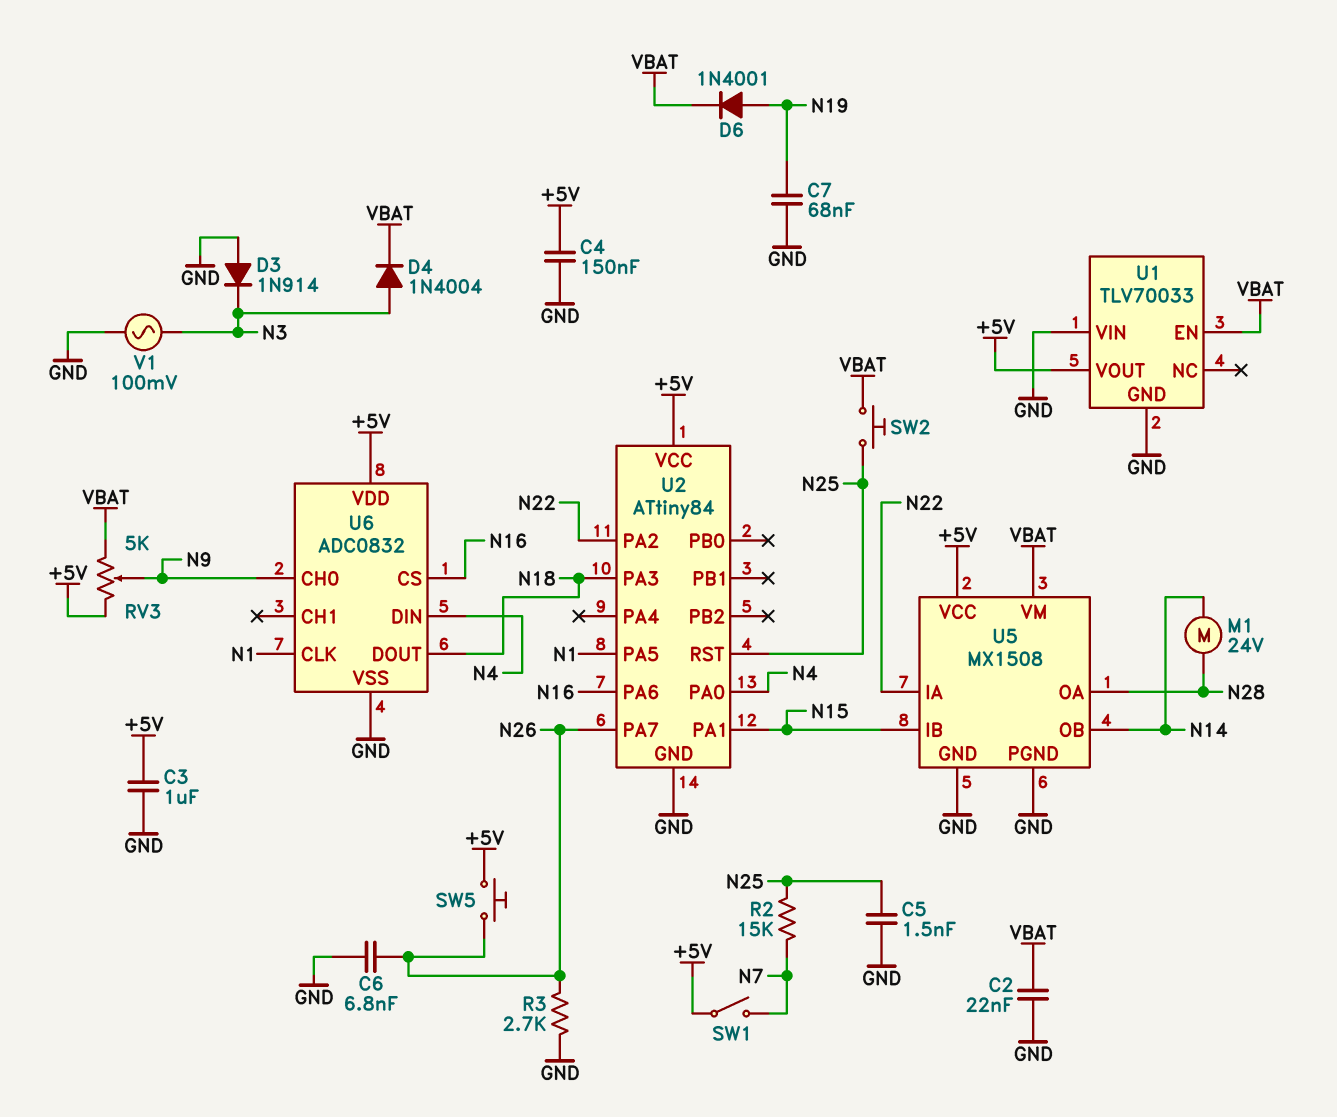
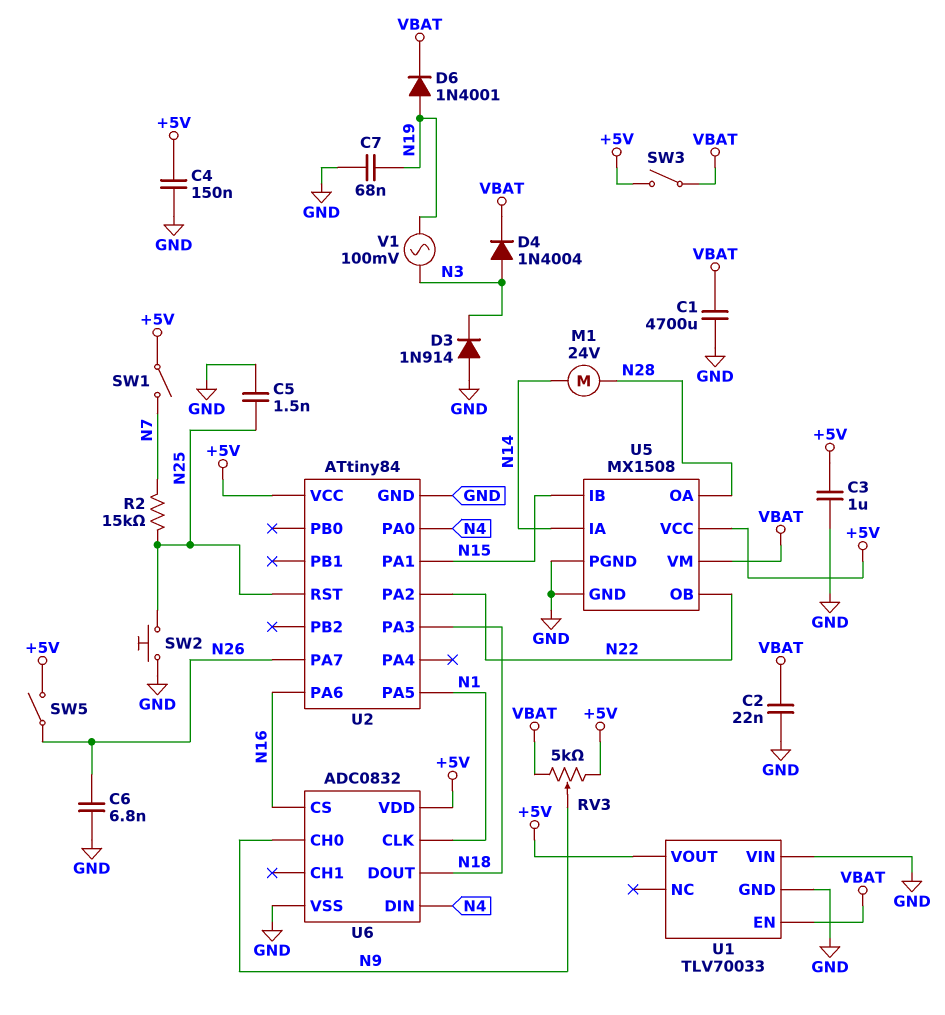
C1: none -> 4700uF (GND, VBAT)
R3: 2.7k (GND, N26) -> none
SW2: button (N25, VBAT) -> button (GND, N25)
SW3: none -> switch (+5V, VBAT)
SW5: button (+5V, N26) -> switch (+5V, N26)
U5 pin IA: N22 -> N14
U5 pin OB: N14 -> N22
V1: AC 100mV (GND, N3) -> AC 100mV (N3, N19)

